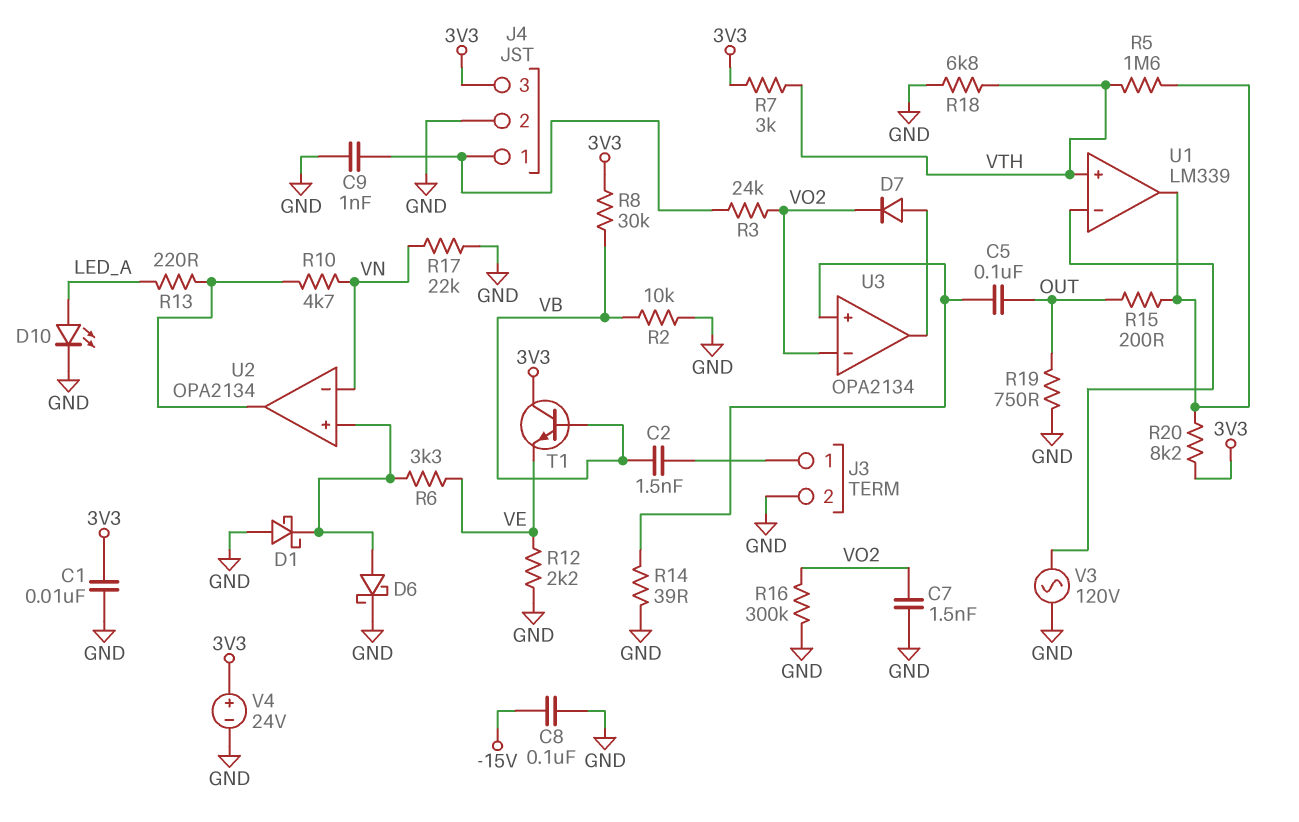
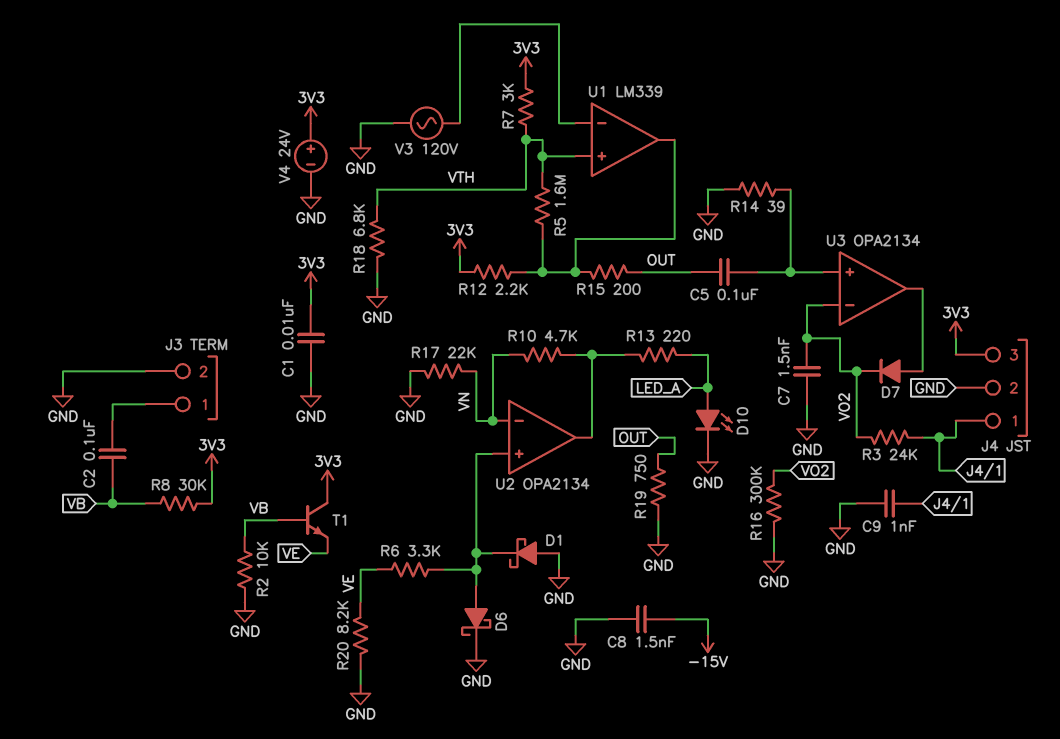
C2: 1.5nF (J3/1, VB) -> 100nF (J3/1, VB)
C8: 100nF (-15V, GND) -> 1.5nF (-15V, GND)
R12: 2.2k (GND, VE) -> 2.2k (3V3, U1/out)
R20: 8.2k (3V3, U1/out) -> 8.2k (GND, VE)

